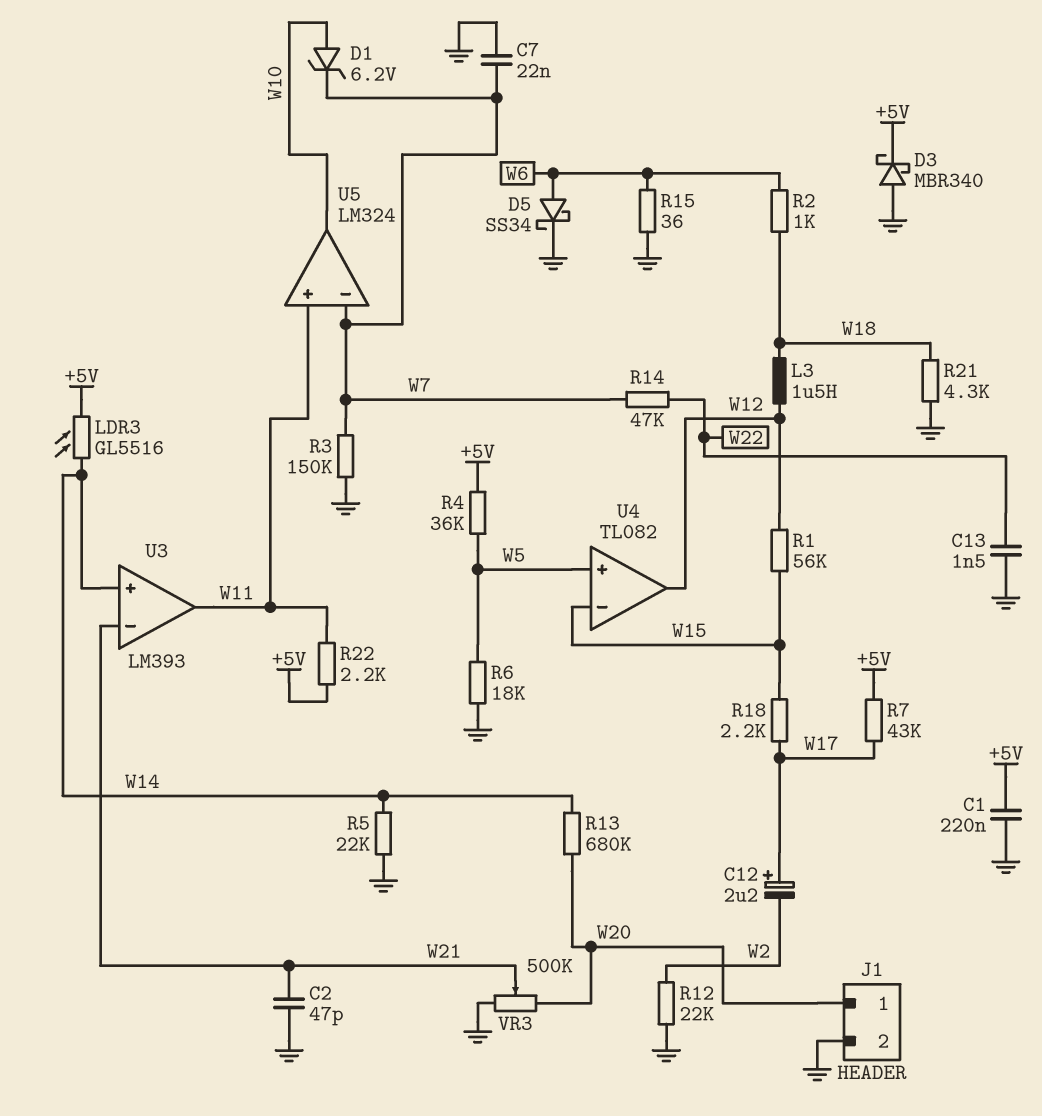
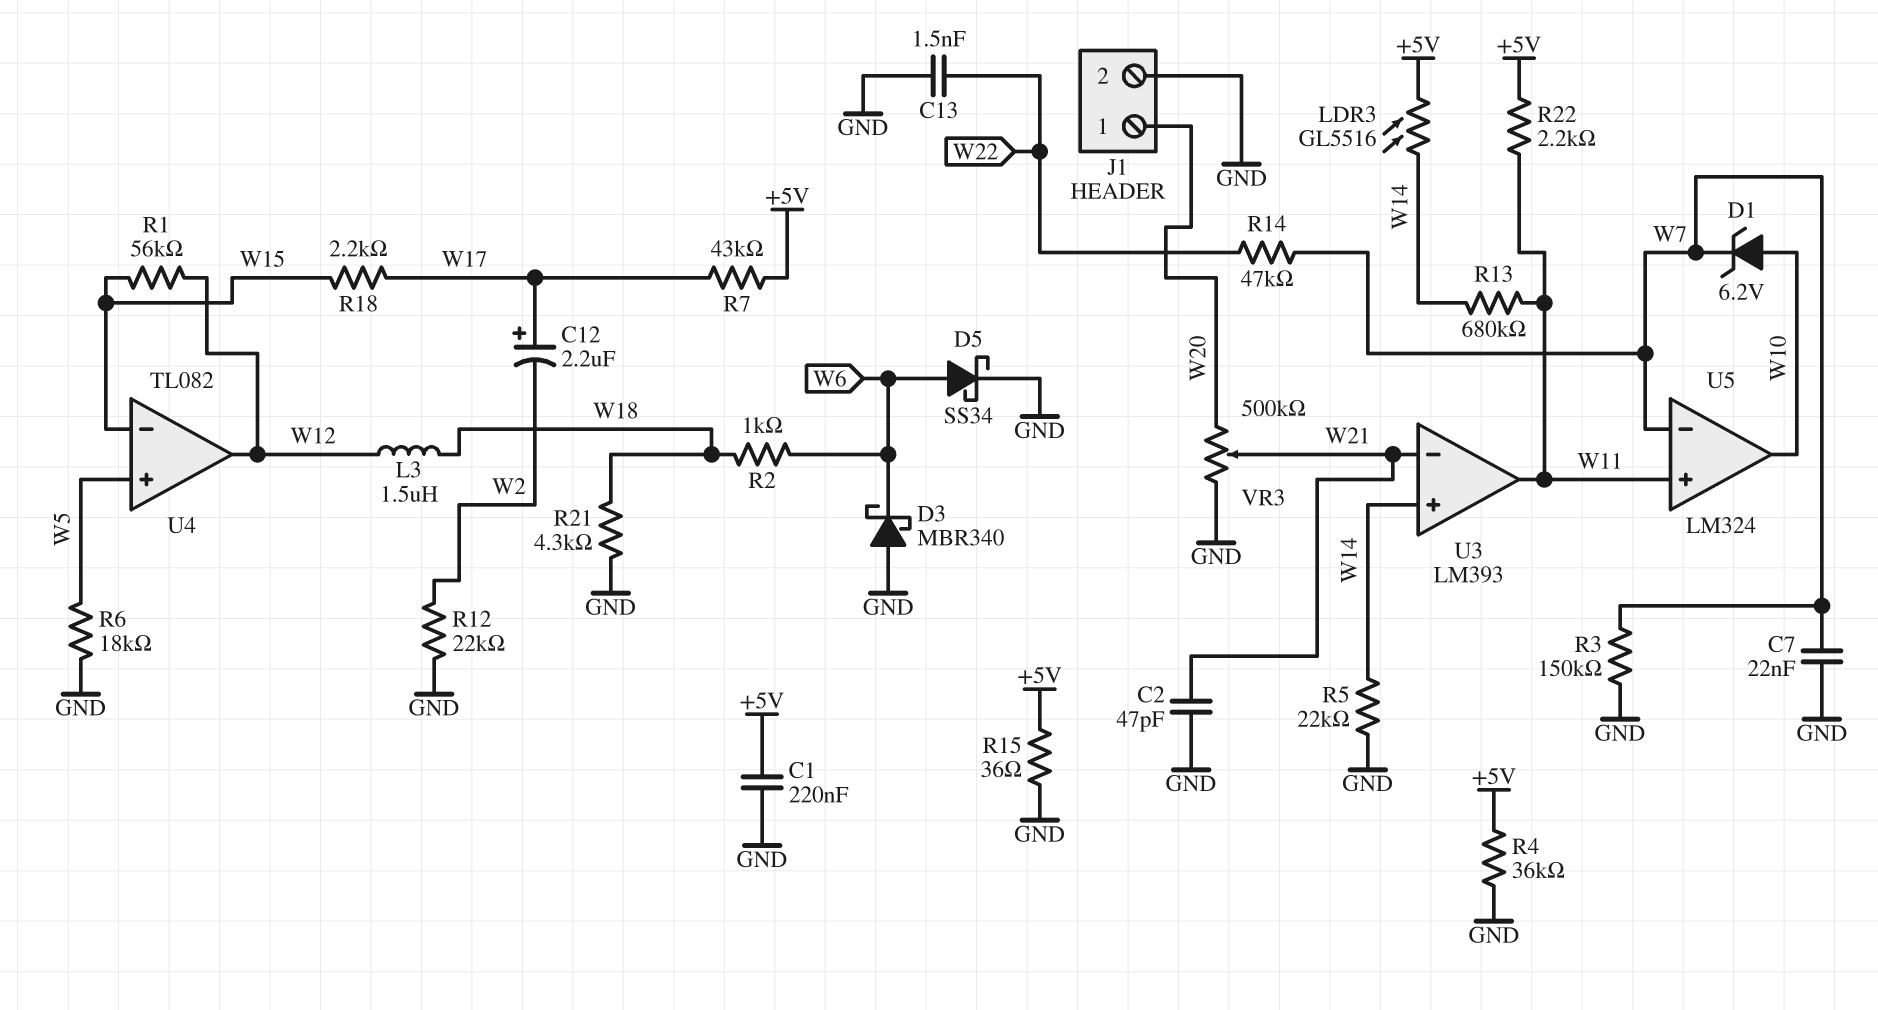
D3: schottky MBR340 (A GND, K +5V) -> schottky MBR340 (A GND, K W6)
R4: 36k (+5V, W5) -> 36k (+5V, GND)
R13: 680k (W14, W20) -> 680k (W11, W14)
R15: 36 (GND, W6) -> 36 (+5V, GND)

